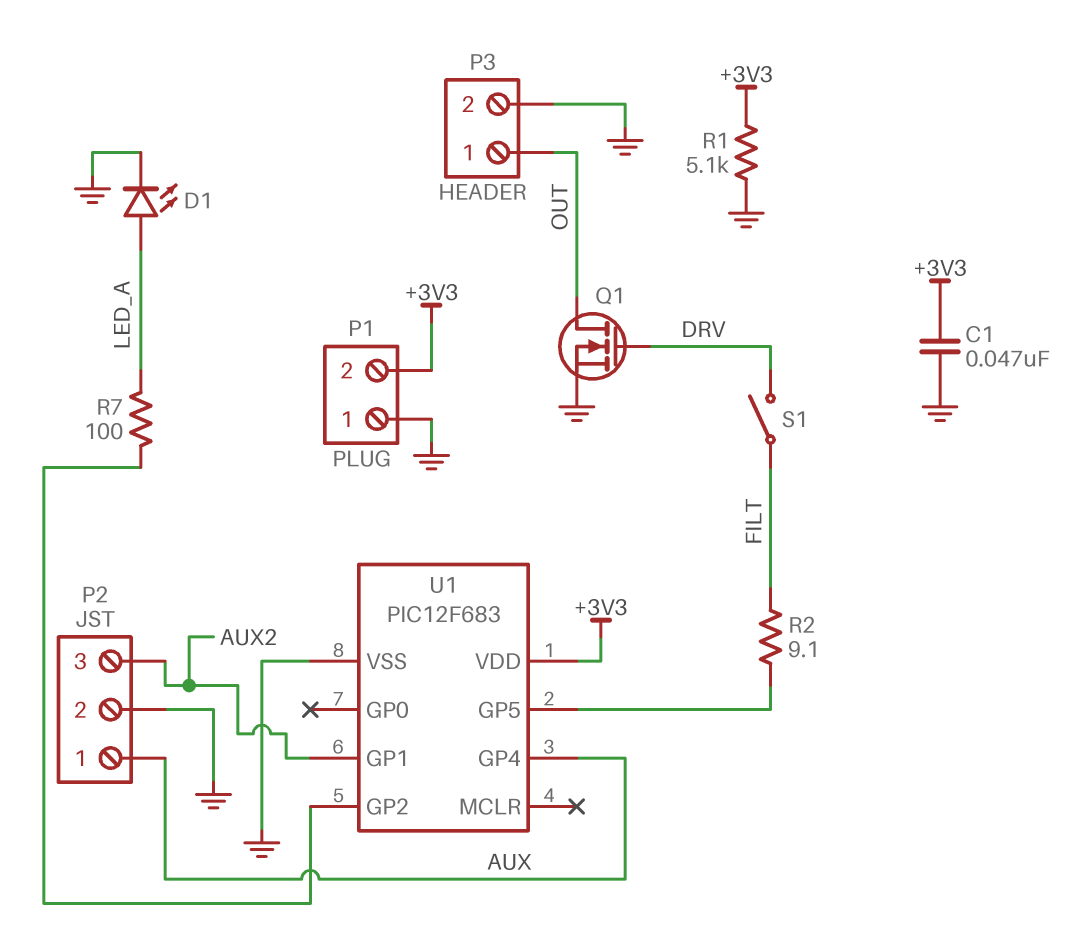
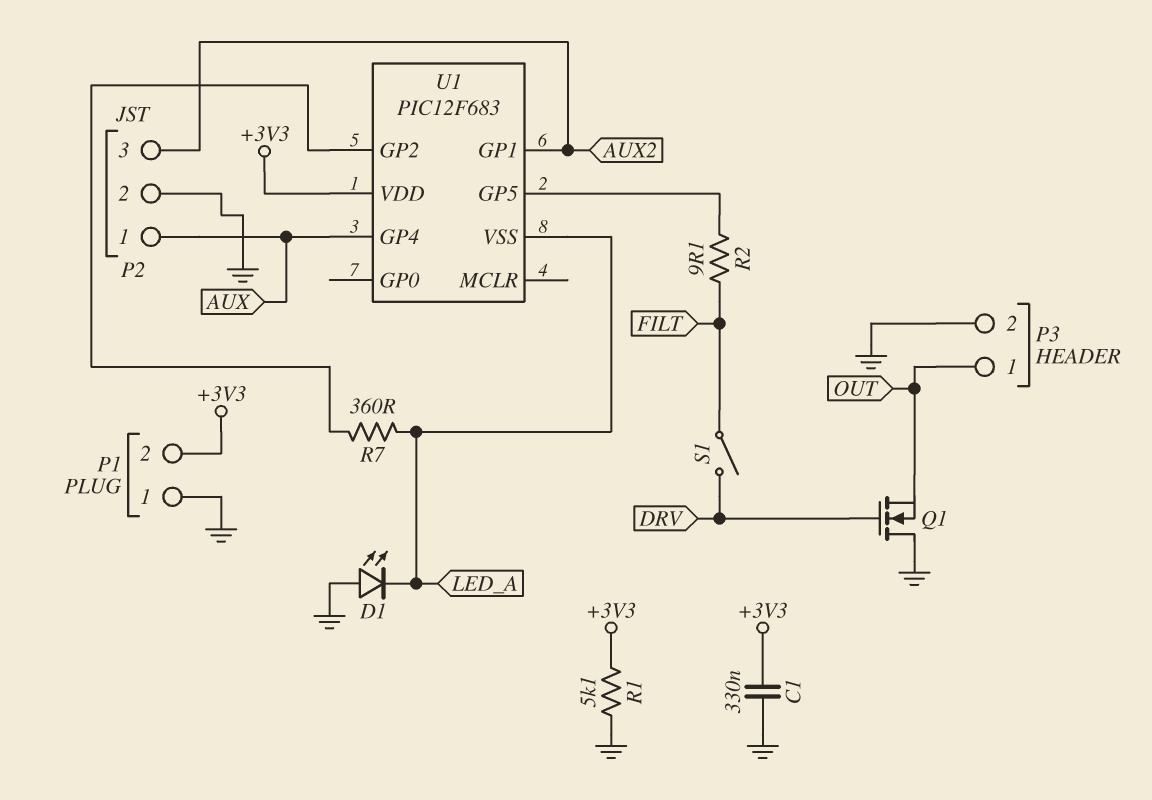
C1: 47nF (+3V3, GND) -> 330nF (+3V3, GND)
D1: LED (A LED_A, K GND) -> LED (A GND, K LED_A)
Q1: NMOS (G DRV, D OUT, S GND) -> NMOS (G DRV, D GND, S OUT)
R7: 100 (LED_A, U1/GP2) -> 360 (LED_A, U1/GP2)
U1 pin VSS: GND -> LED_A

